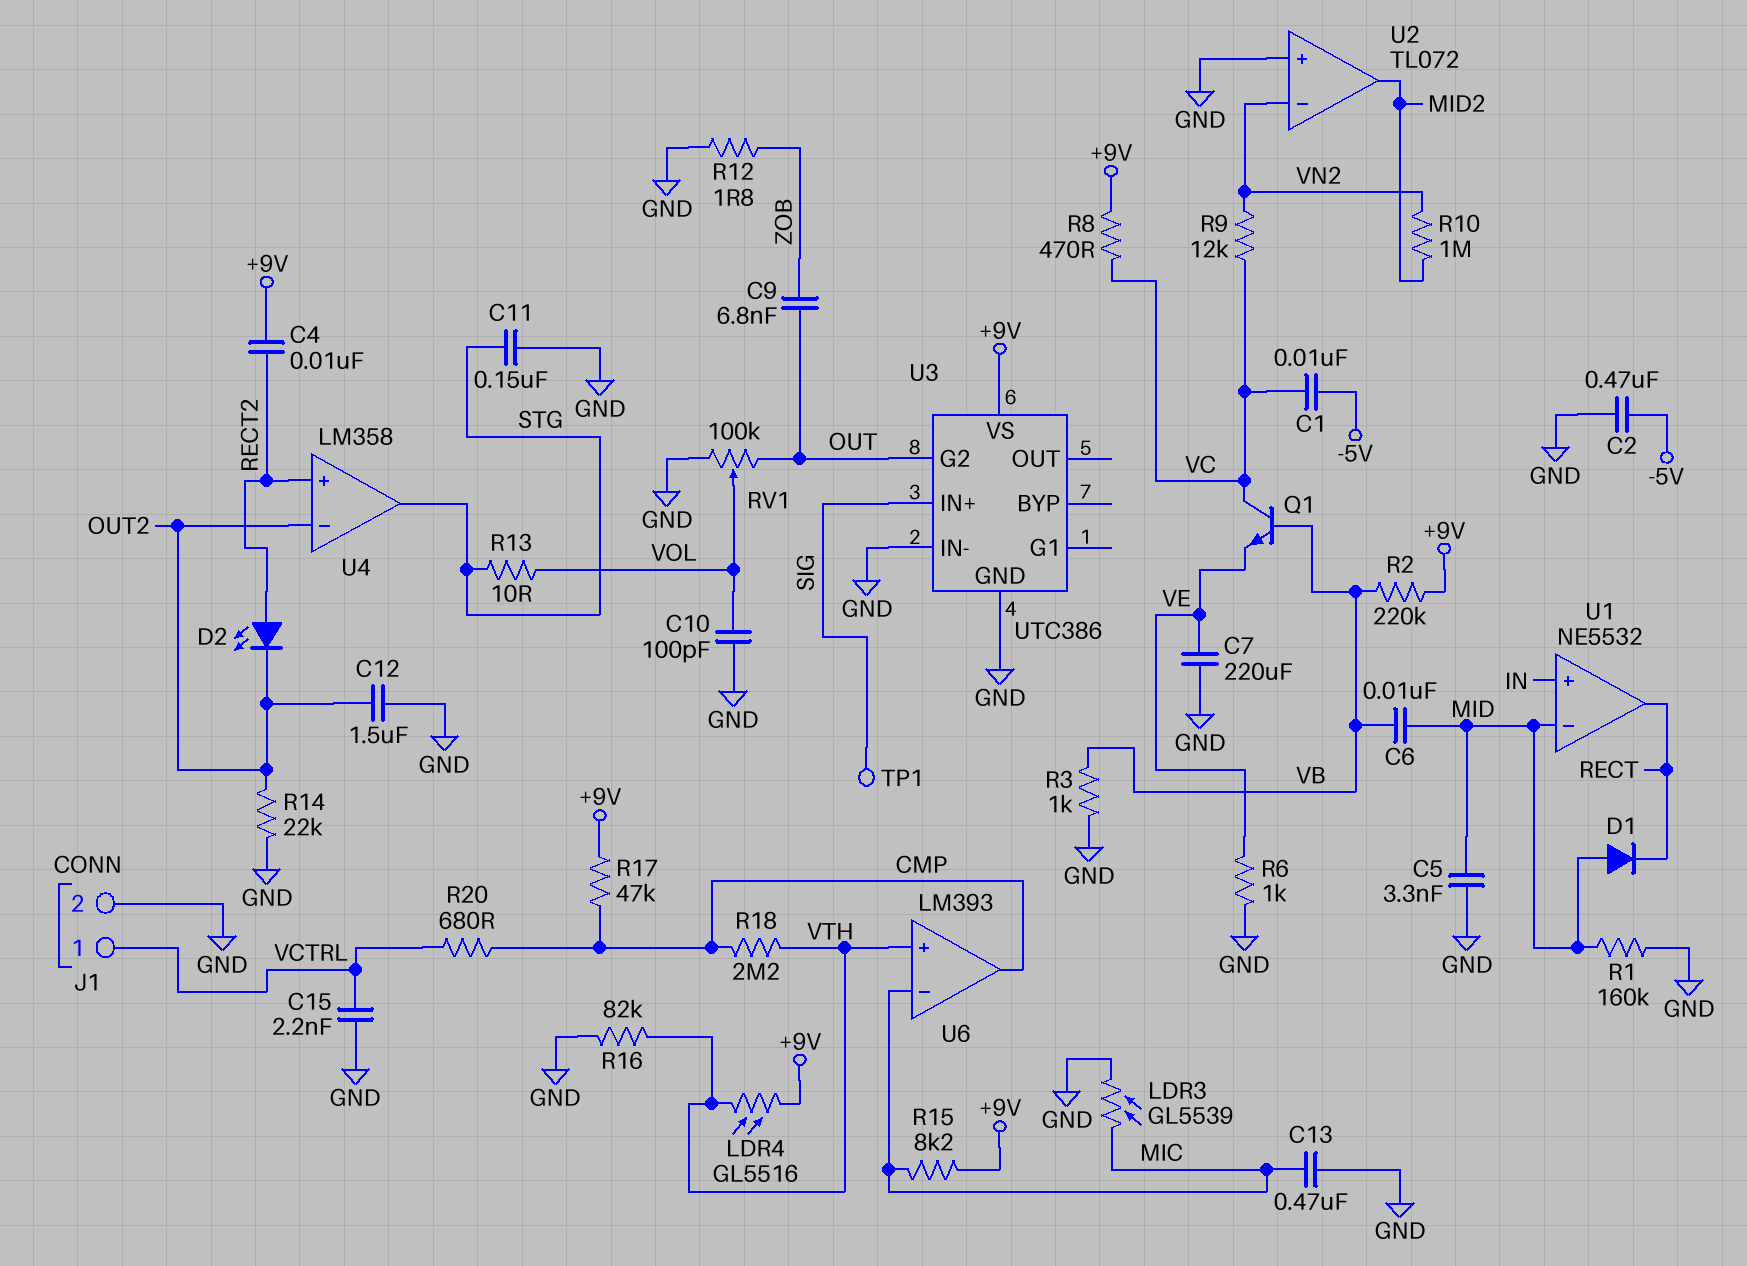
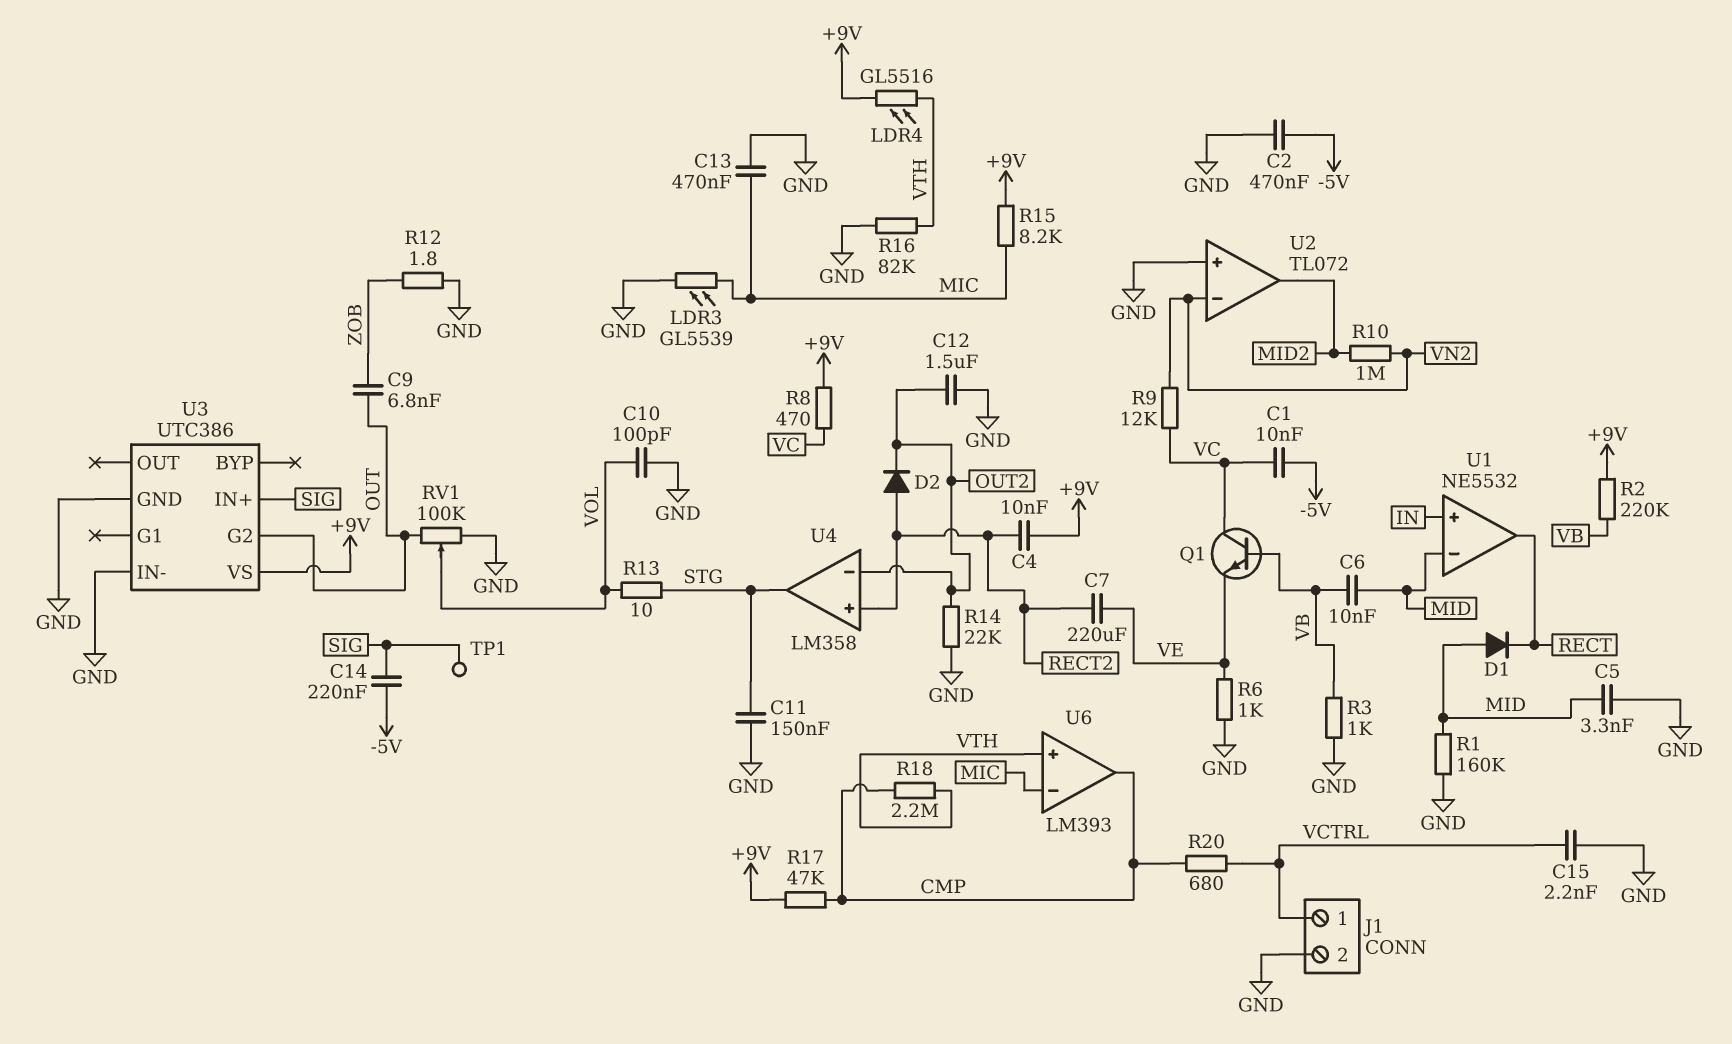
C7: 220uF (GND, VE) -> 220uF (RECT2, VE)
C14: none -> 220nF (-5V, SIG)
D2: LED (A RECT2, K OUT2) -> diode (A RECT2, K OUT2)

